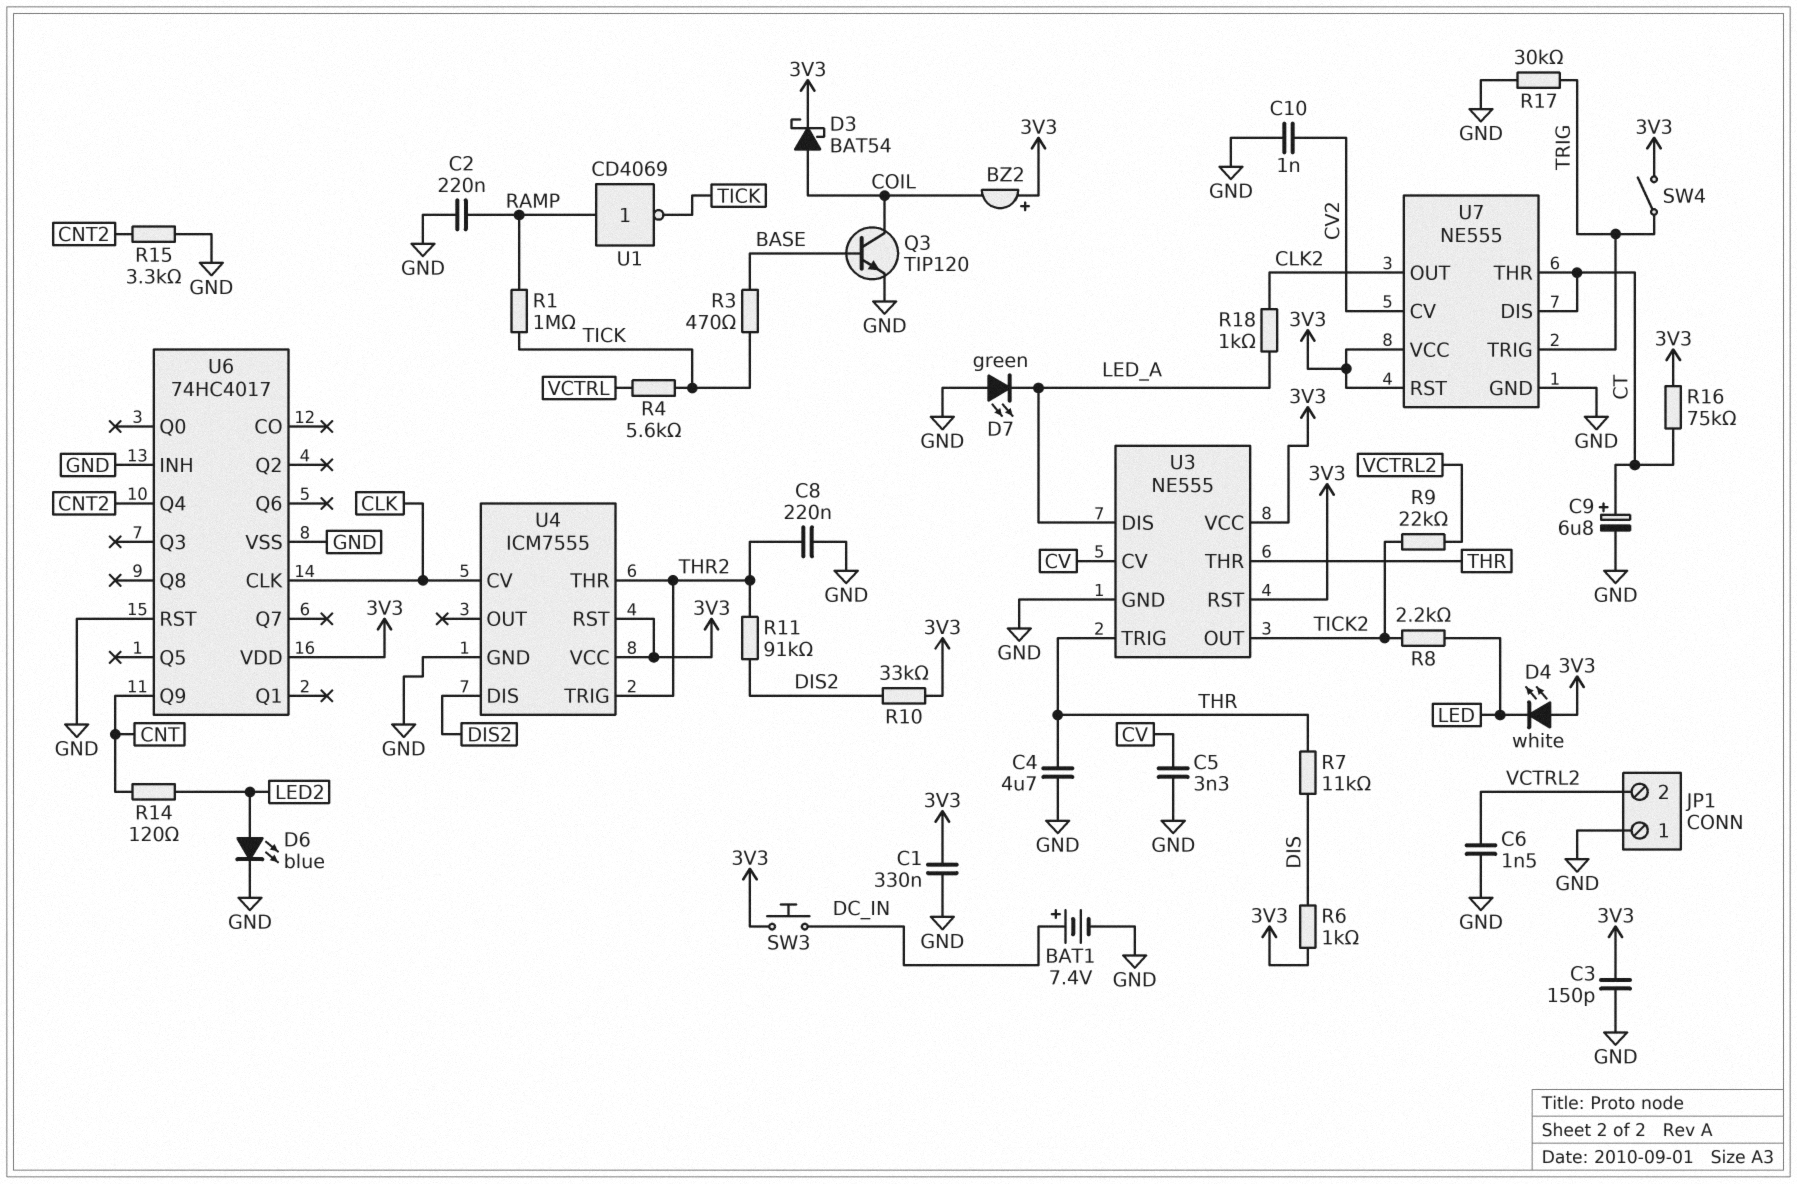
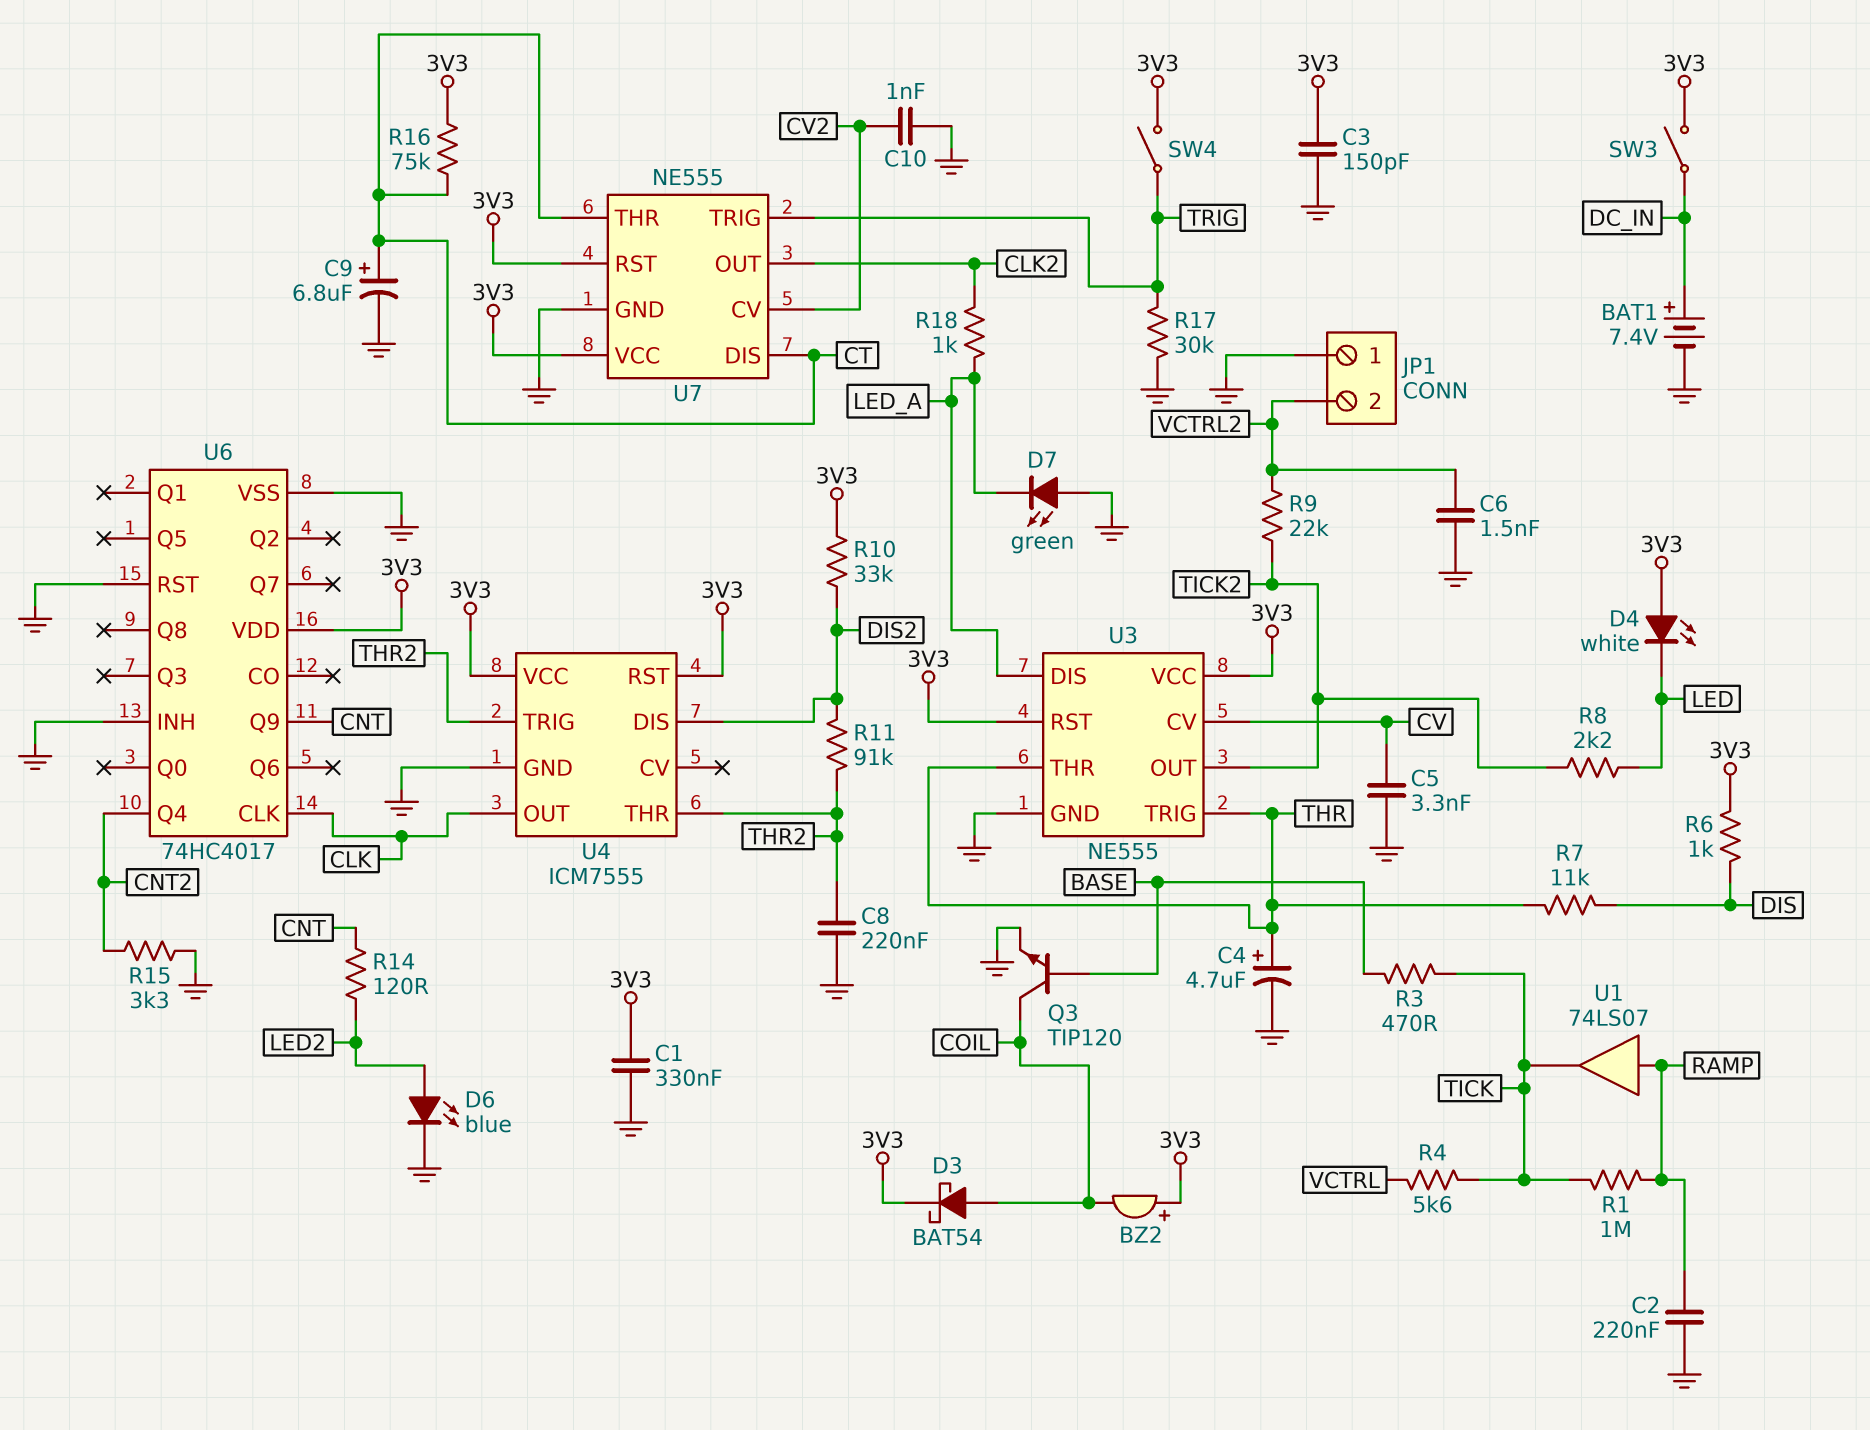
C4: 4.7uF (GND, THR) -> 4.7uF (plus THR, minus GND)
SW3: button (3V3, DC_IN) -> switch (3V3, DC_IN)
U1: NOT CD4069 (in RAMP, out TICK) -> buffer 74LS07 (in RAMP, out TICK)
U4 pin CV: CLK -> none
U4 pin OUT: none -> CLK

